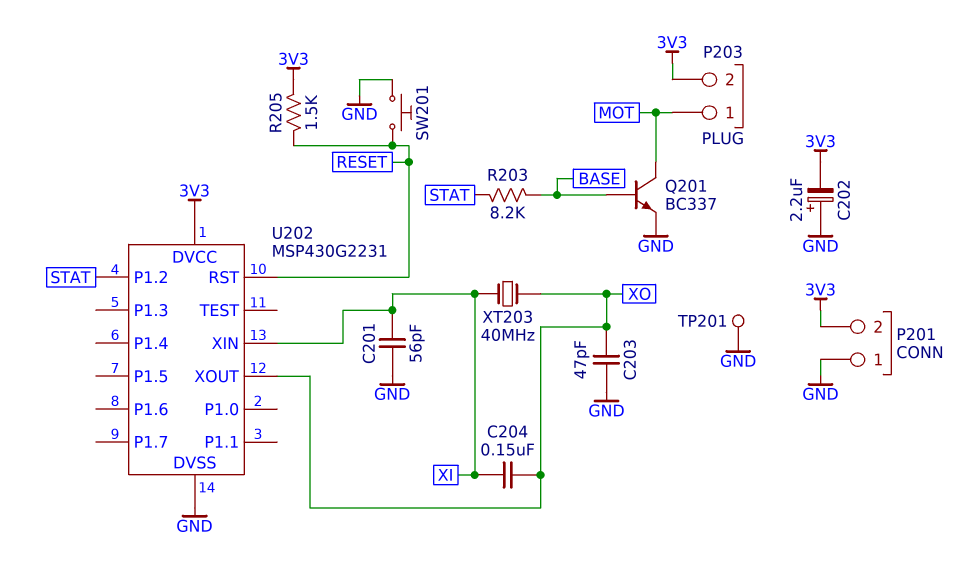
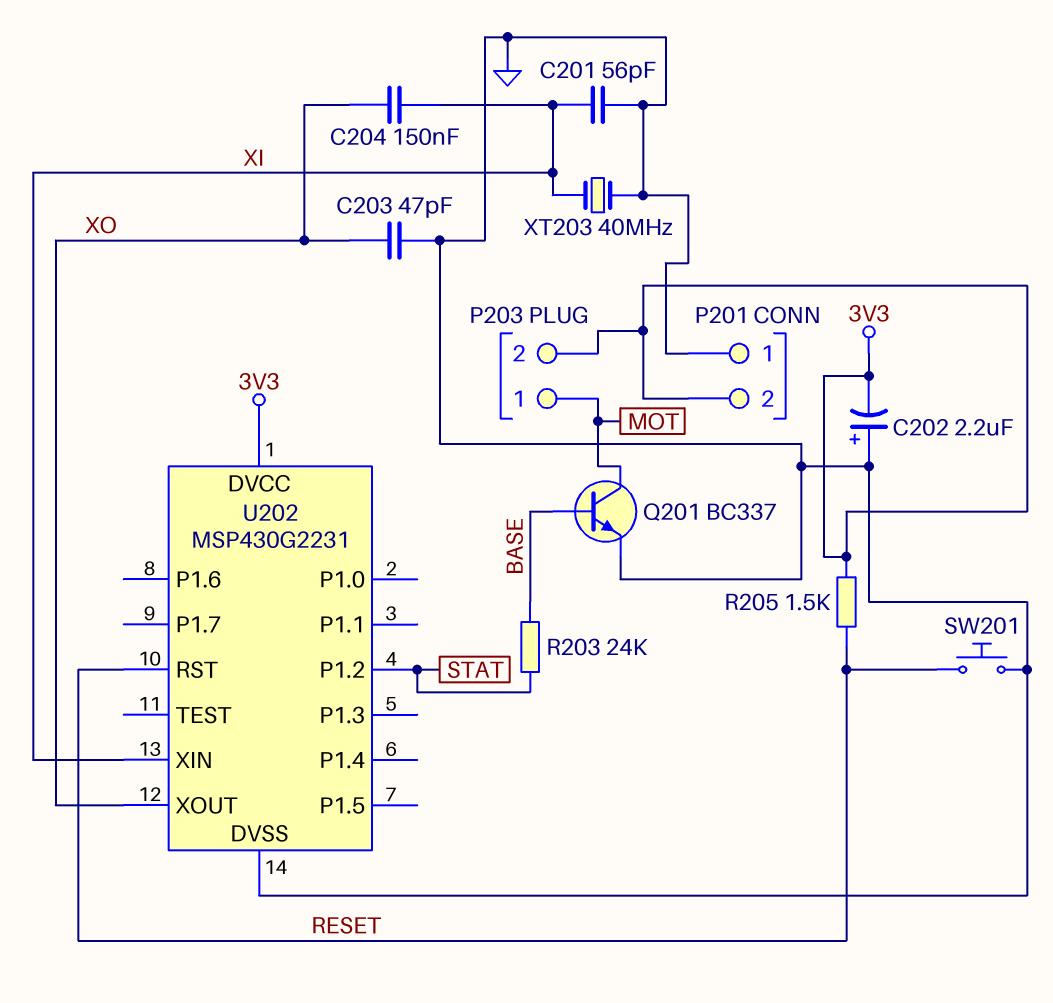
R203: 8.2k (BASE, STAT) -> 24k (BASE, STAT)
TP201: test point (GND) -> none
XT203: 40MHz (XI, XO) -> 40MHz (GND, XI)

